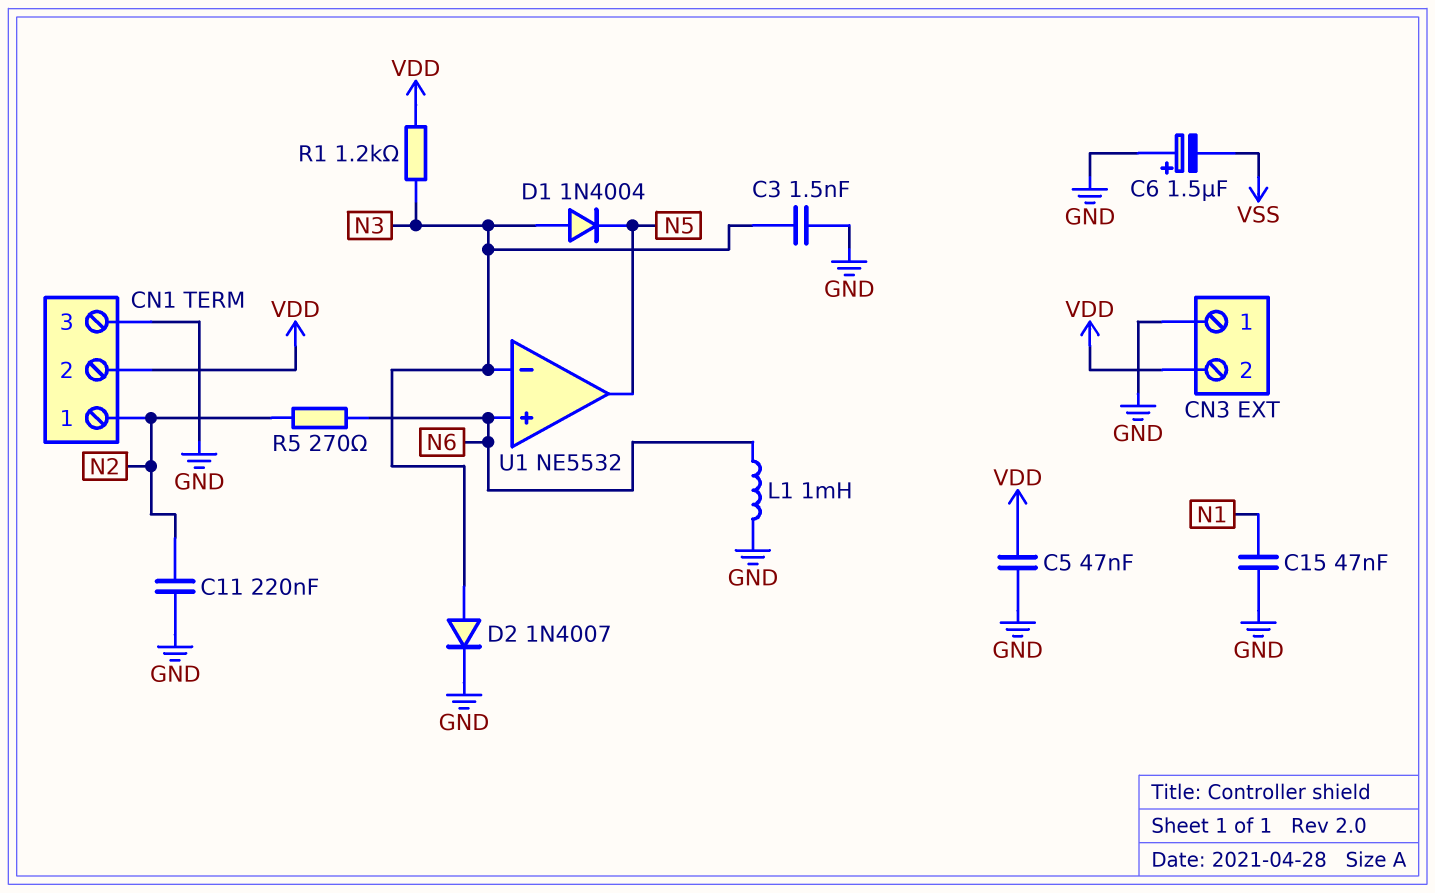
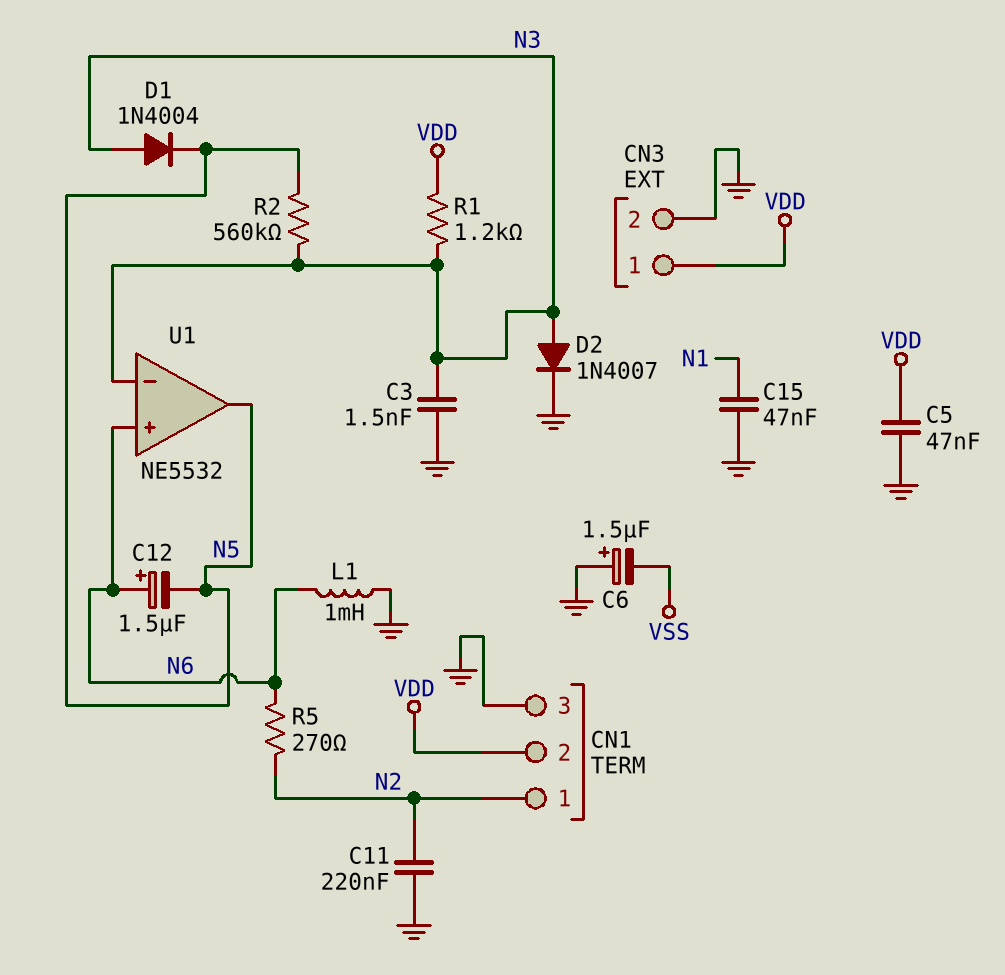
C12: none -> 1.5uF (plus N6, minus N5)
CN3 pin 1: GND -> VDD
CN3 pin 2: VDD -> GND
R2: none -> 560k (N3, N5)

